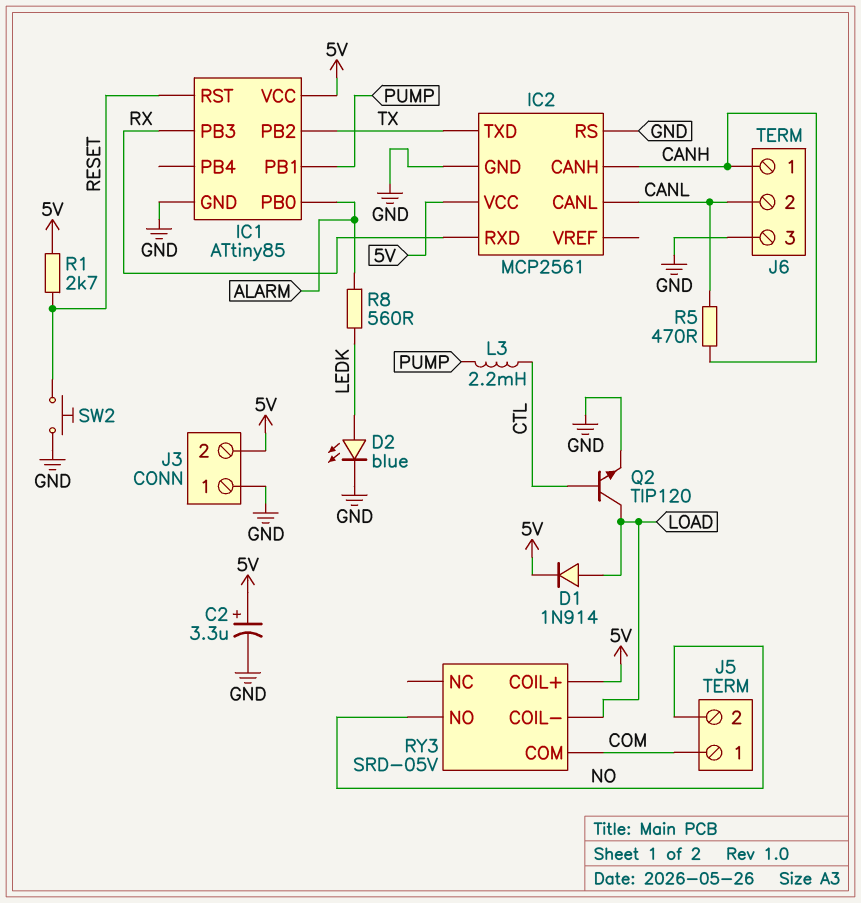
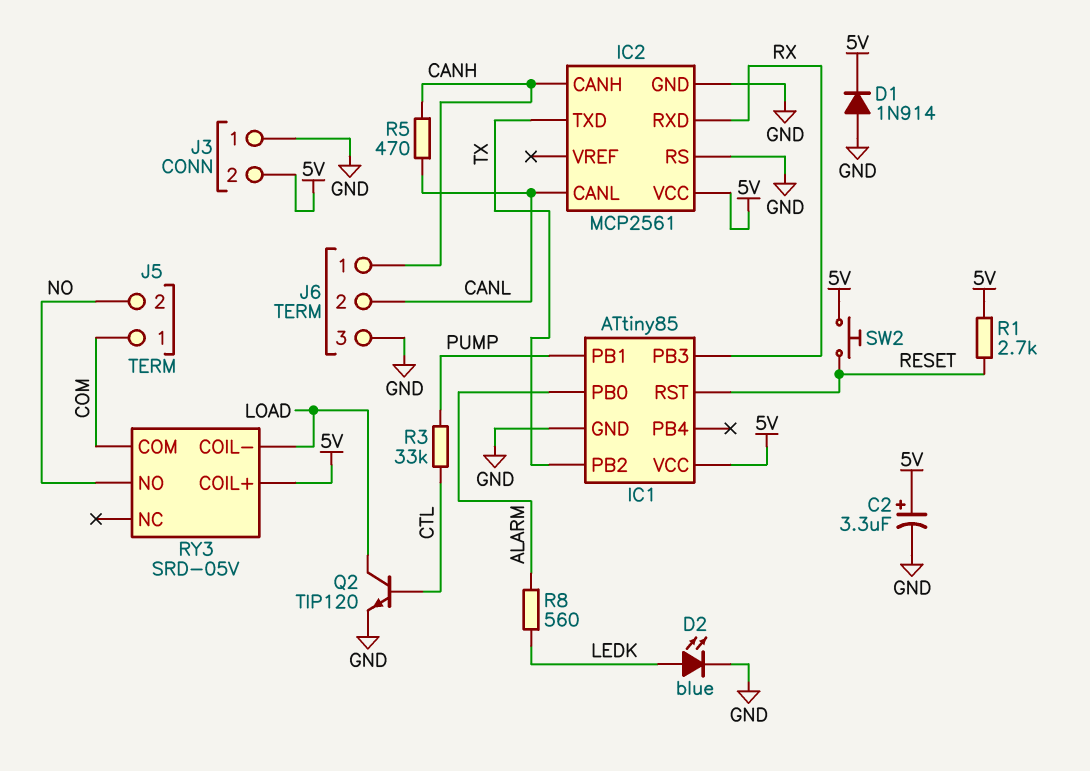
D1: diode 1N914 (A LOAD, K 5V) -> diode 1N914 (A GND, K 5V)
L3: 2.2mH (CTL, PUMP) -> none
R3: none -> 33k (CTL, PUMP)
SW2: button (GND, RESET) -> button (5V, RESET)

